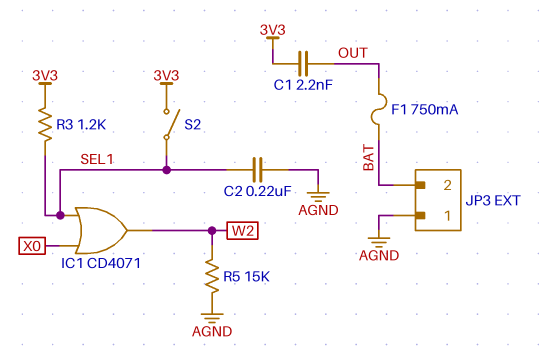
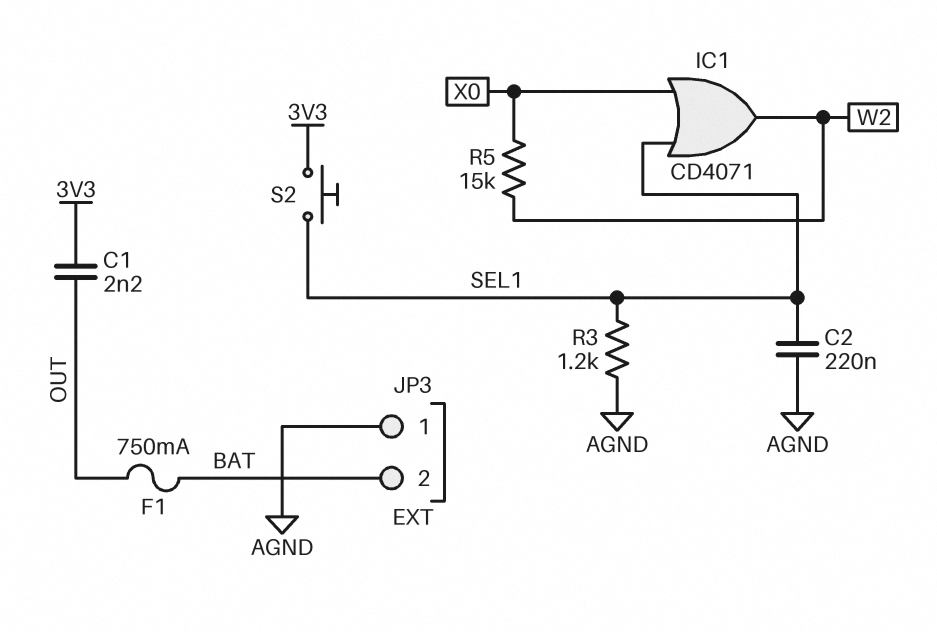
R3: 1.2k (3V3, SEL1) -> 1.2k (AGND, SEL1)
R5: 15k (AGND, W2) -> 15k (W2, X0)
S2: switch (3V3, SEL1) -> button (3V3, SEL1)

